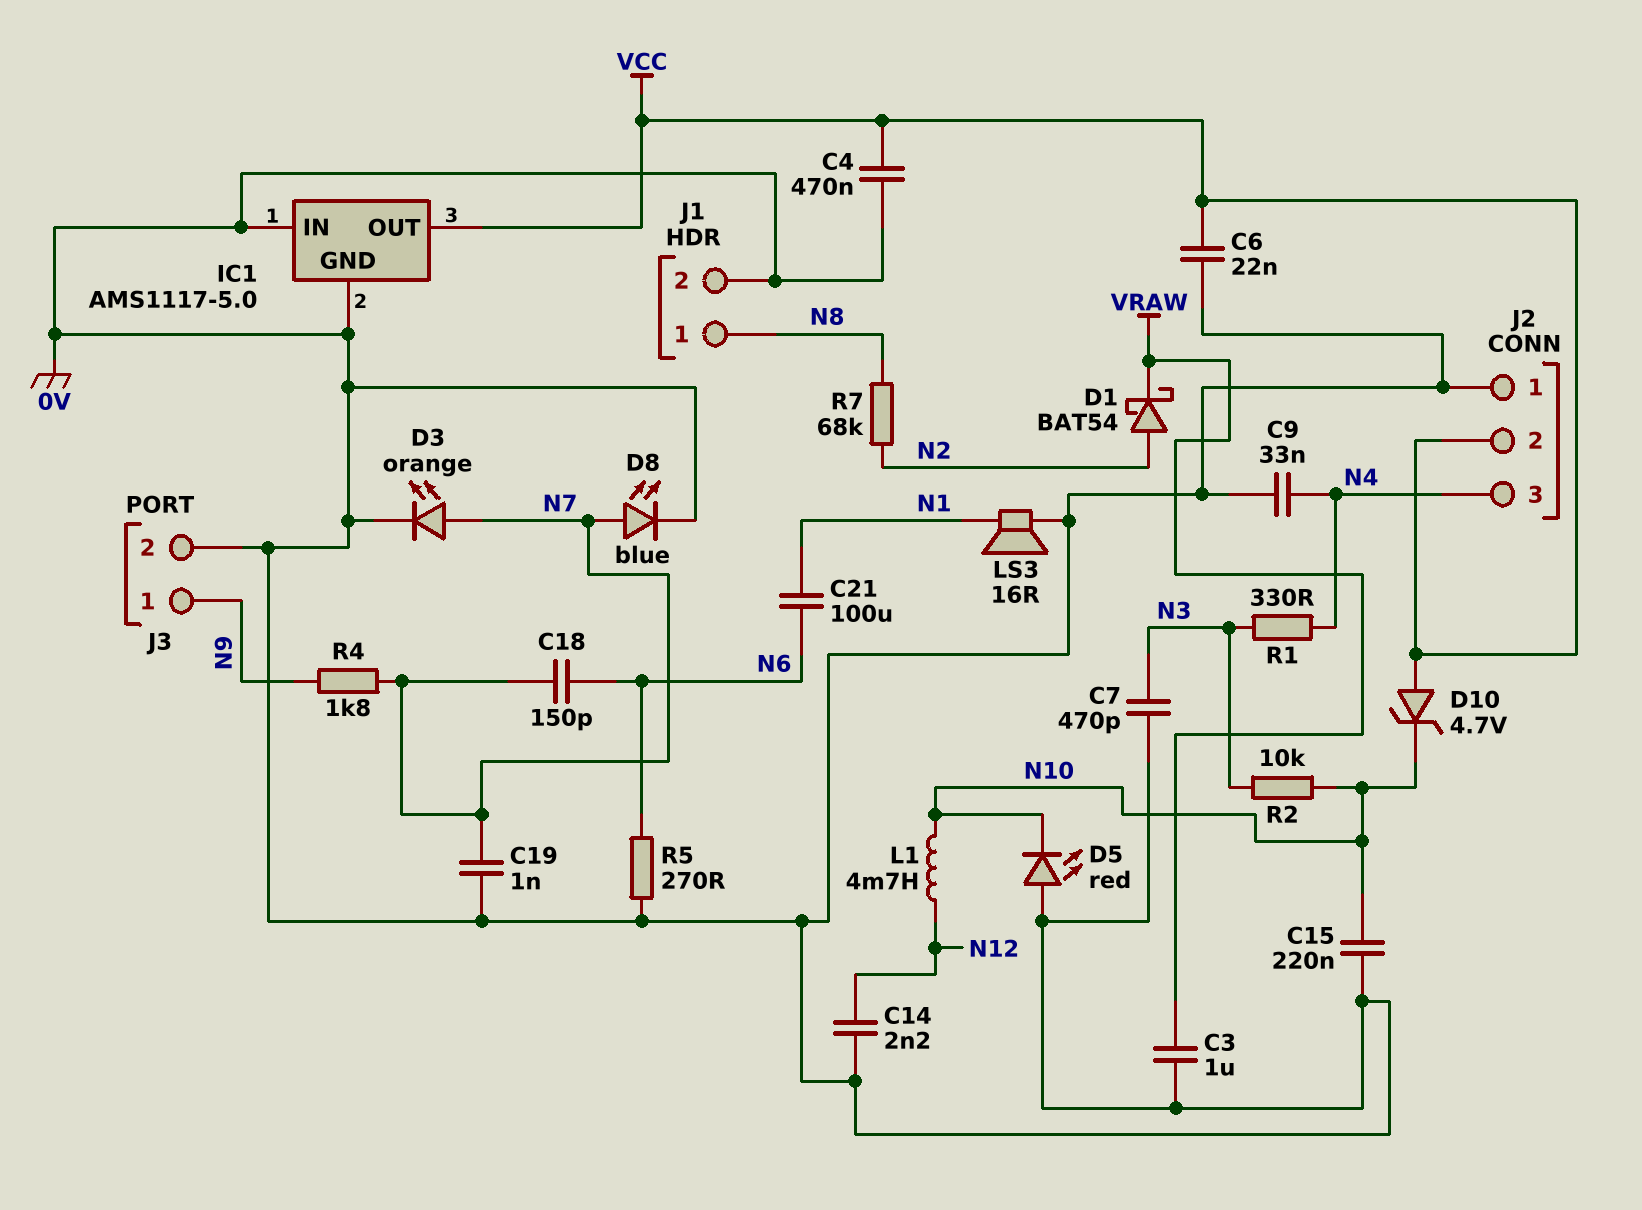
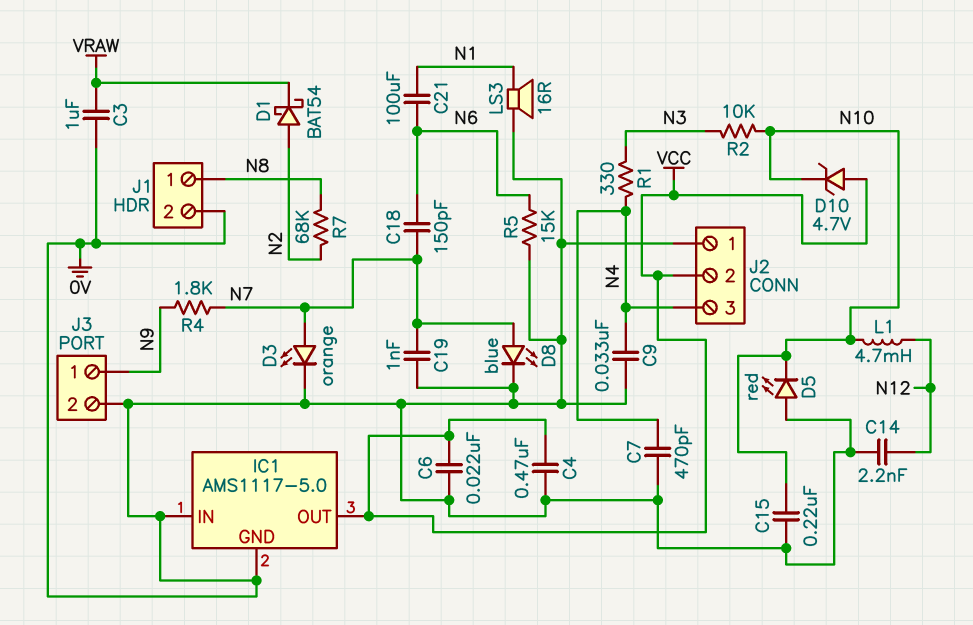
C7: 470pF (0V, N3) -> 470pF (0V, N4)
R5: 270 (0V, N6) -> 15k (0V, N6)

